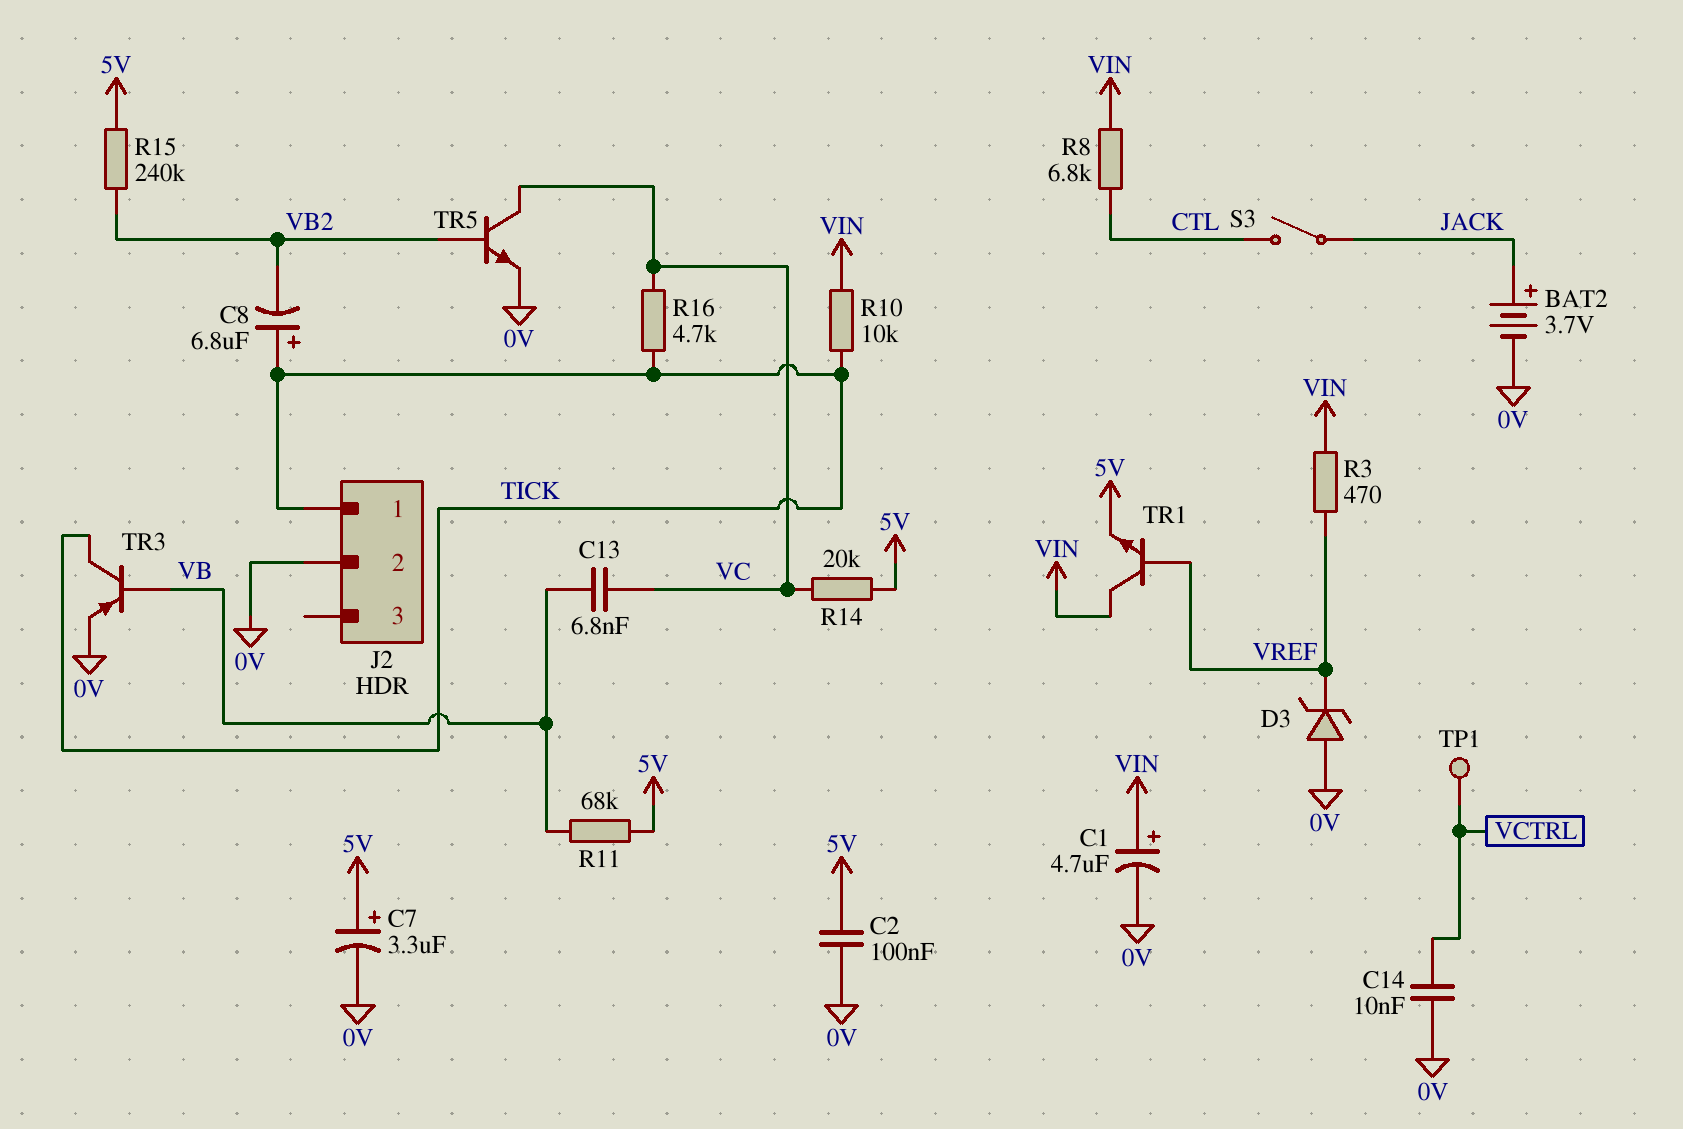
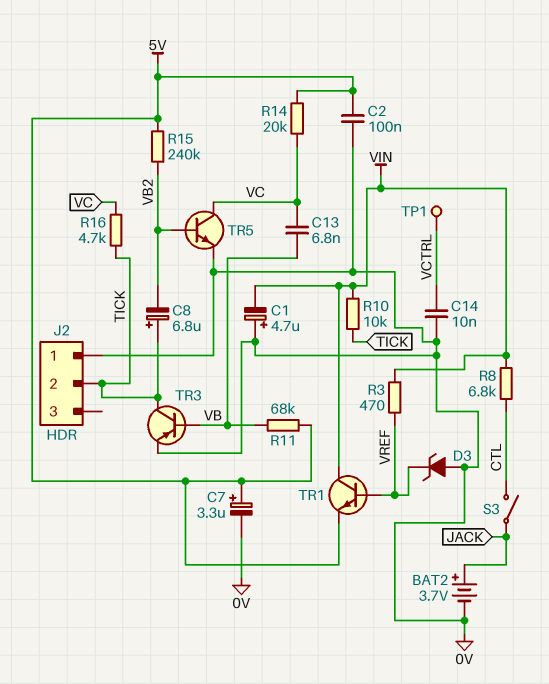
C1: 4.7uF (plus VIN, minus 0V) -> 4.7uF (plus 0V, minus VIN)
J2 pin 1: TICK -> 0V
J2 pin 2: 0V -> TICK

